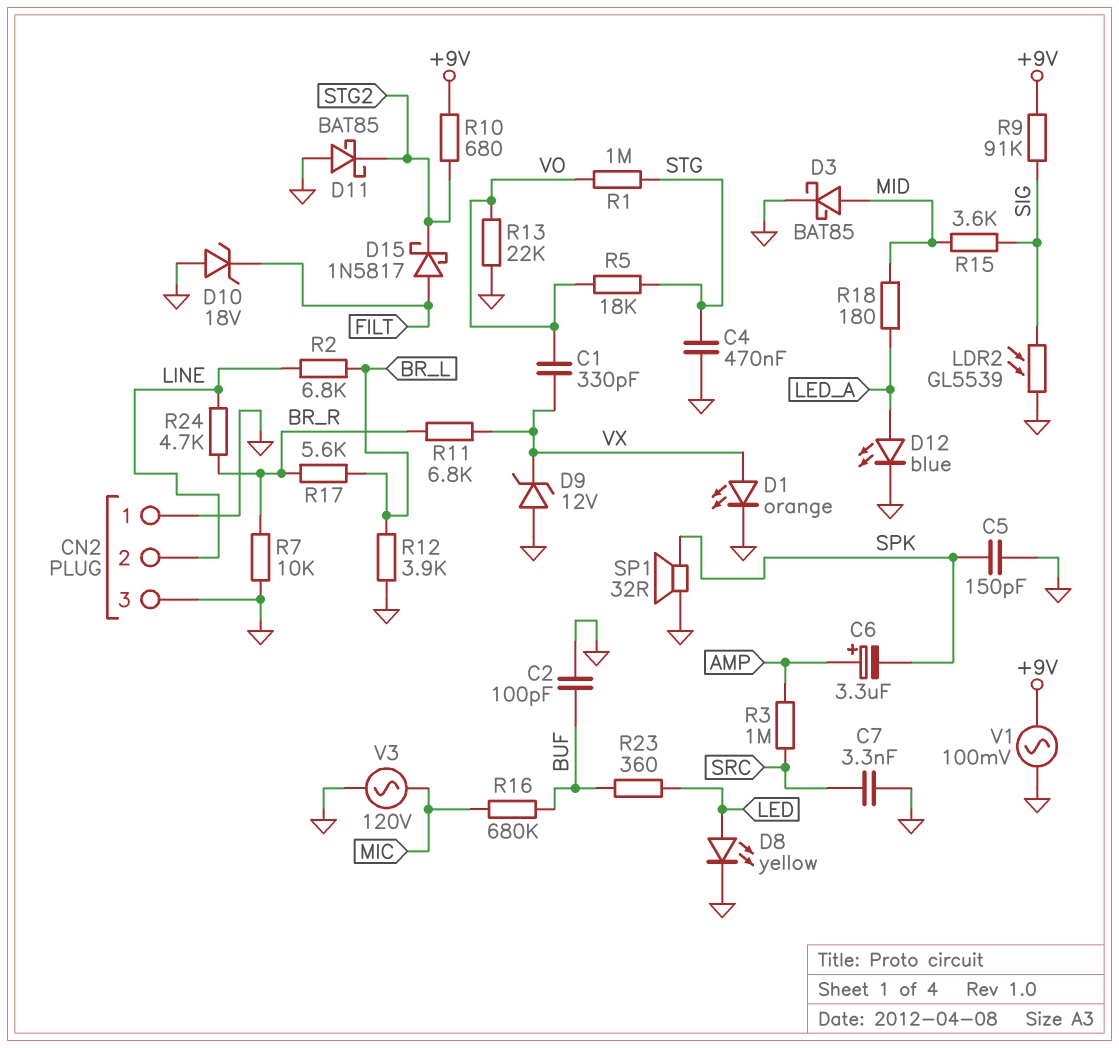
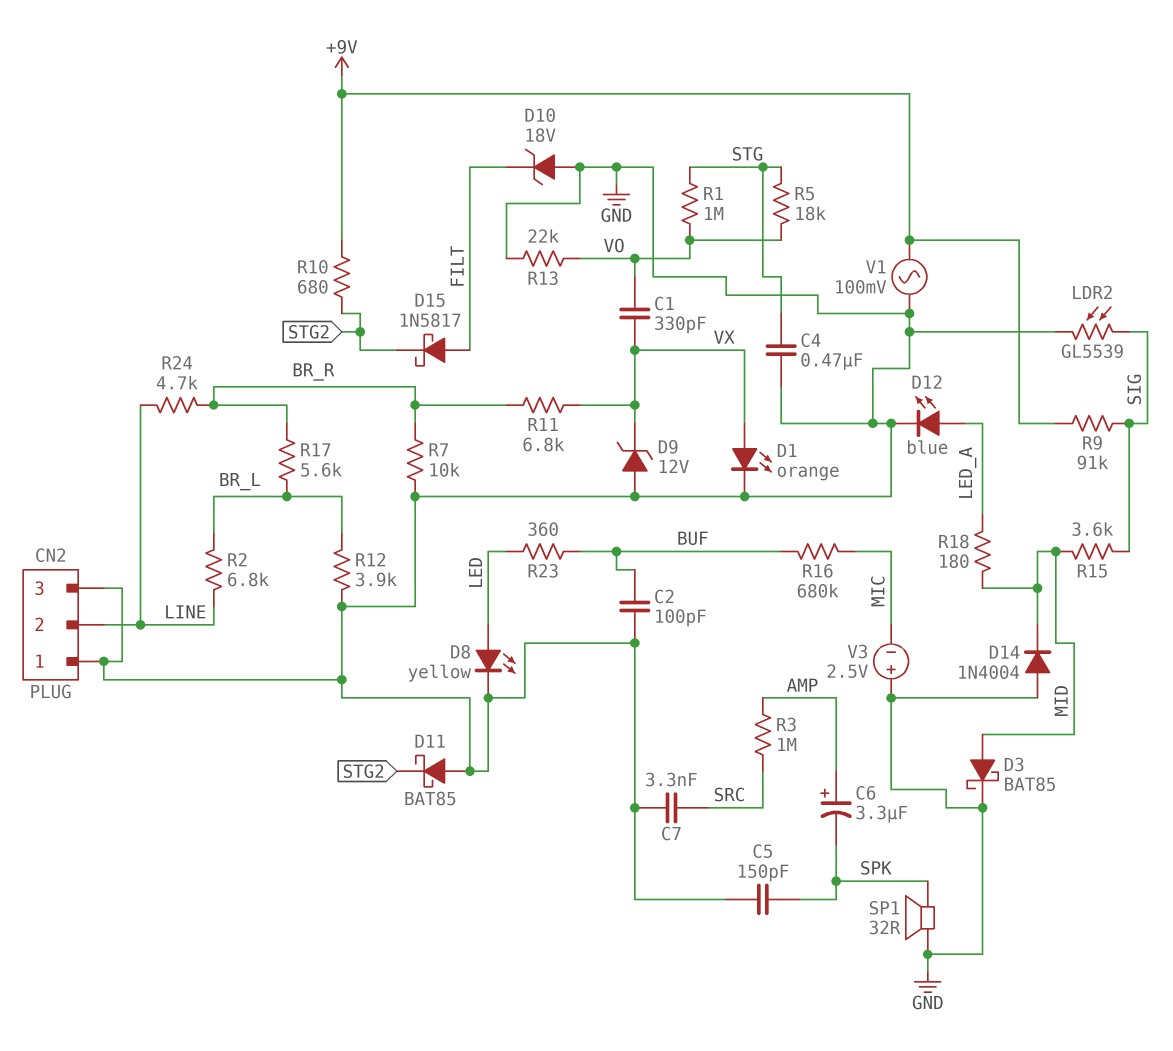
D14: none -> diode 1N4004 (A GND, K MID)
V3: AC 120V (GND, MIC) -> 2.5V (plus GND, minus MIC)

